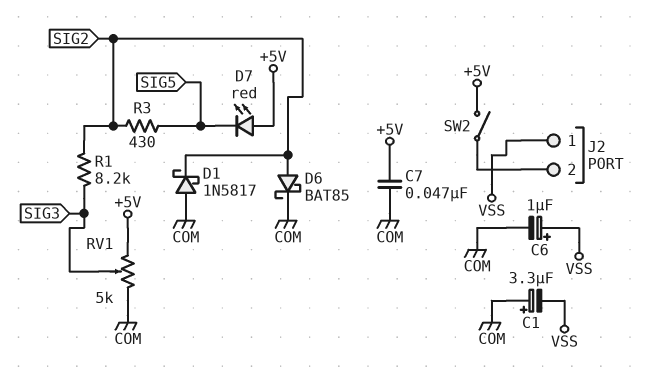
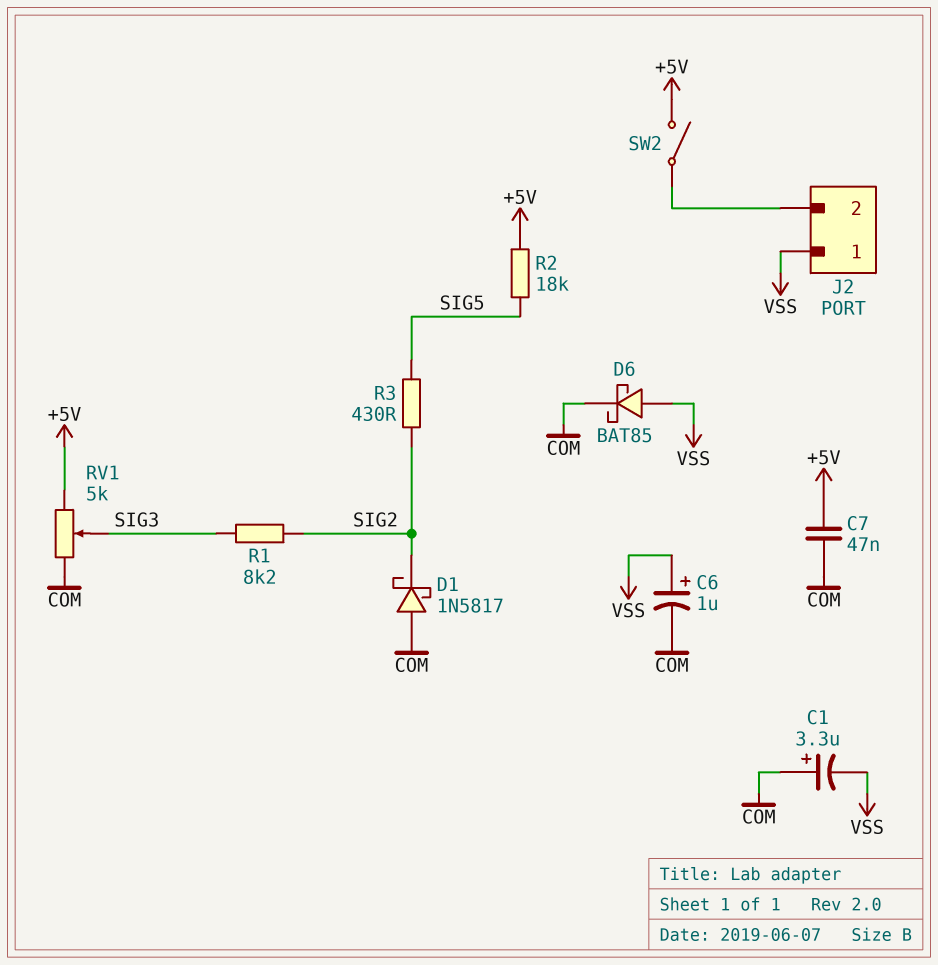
D6: schottky BAT85 (A SIG2, K COM) -> schottky BAT85 (A VSS, K COM)
D7: LED red (A +5V, K SIG5) -> none
R2: none -> 18k (+5V, SIG5)

